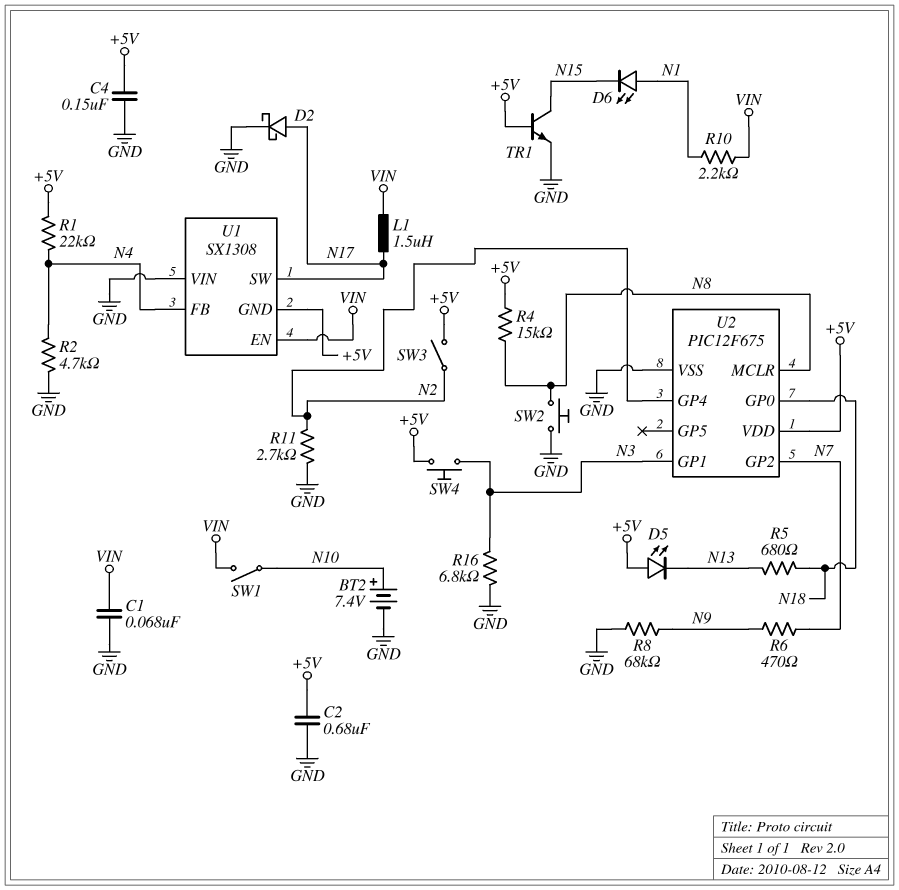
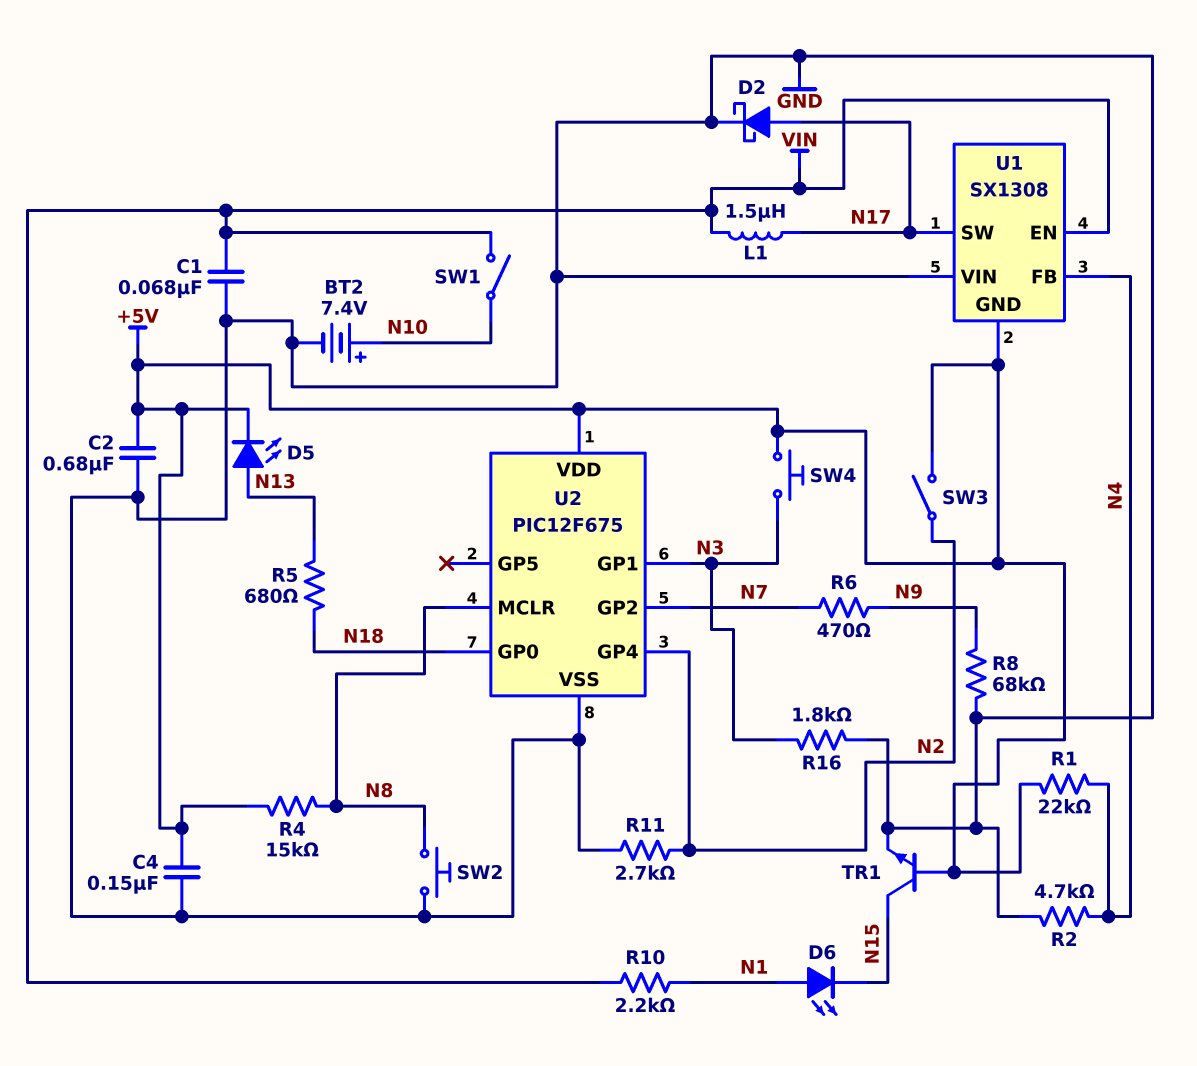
D5: LED (A +5V, K N13) -> LED (A N13, K +5V)
R16: 6.8k (GND, N3) -> 1.8k (GND, N3)

